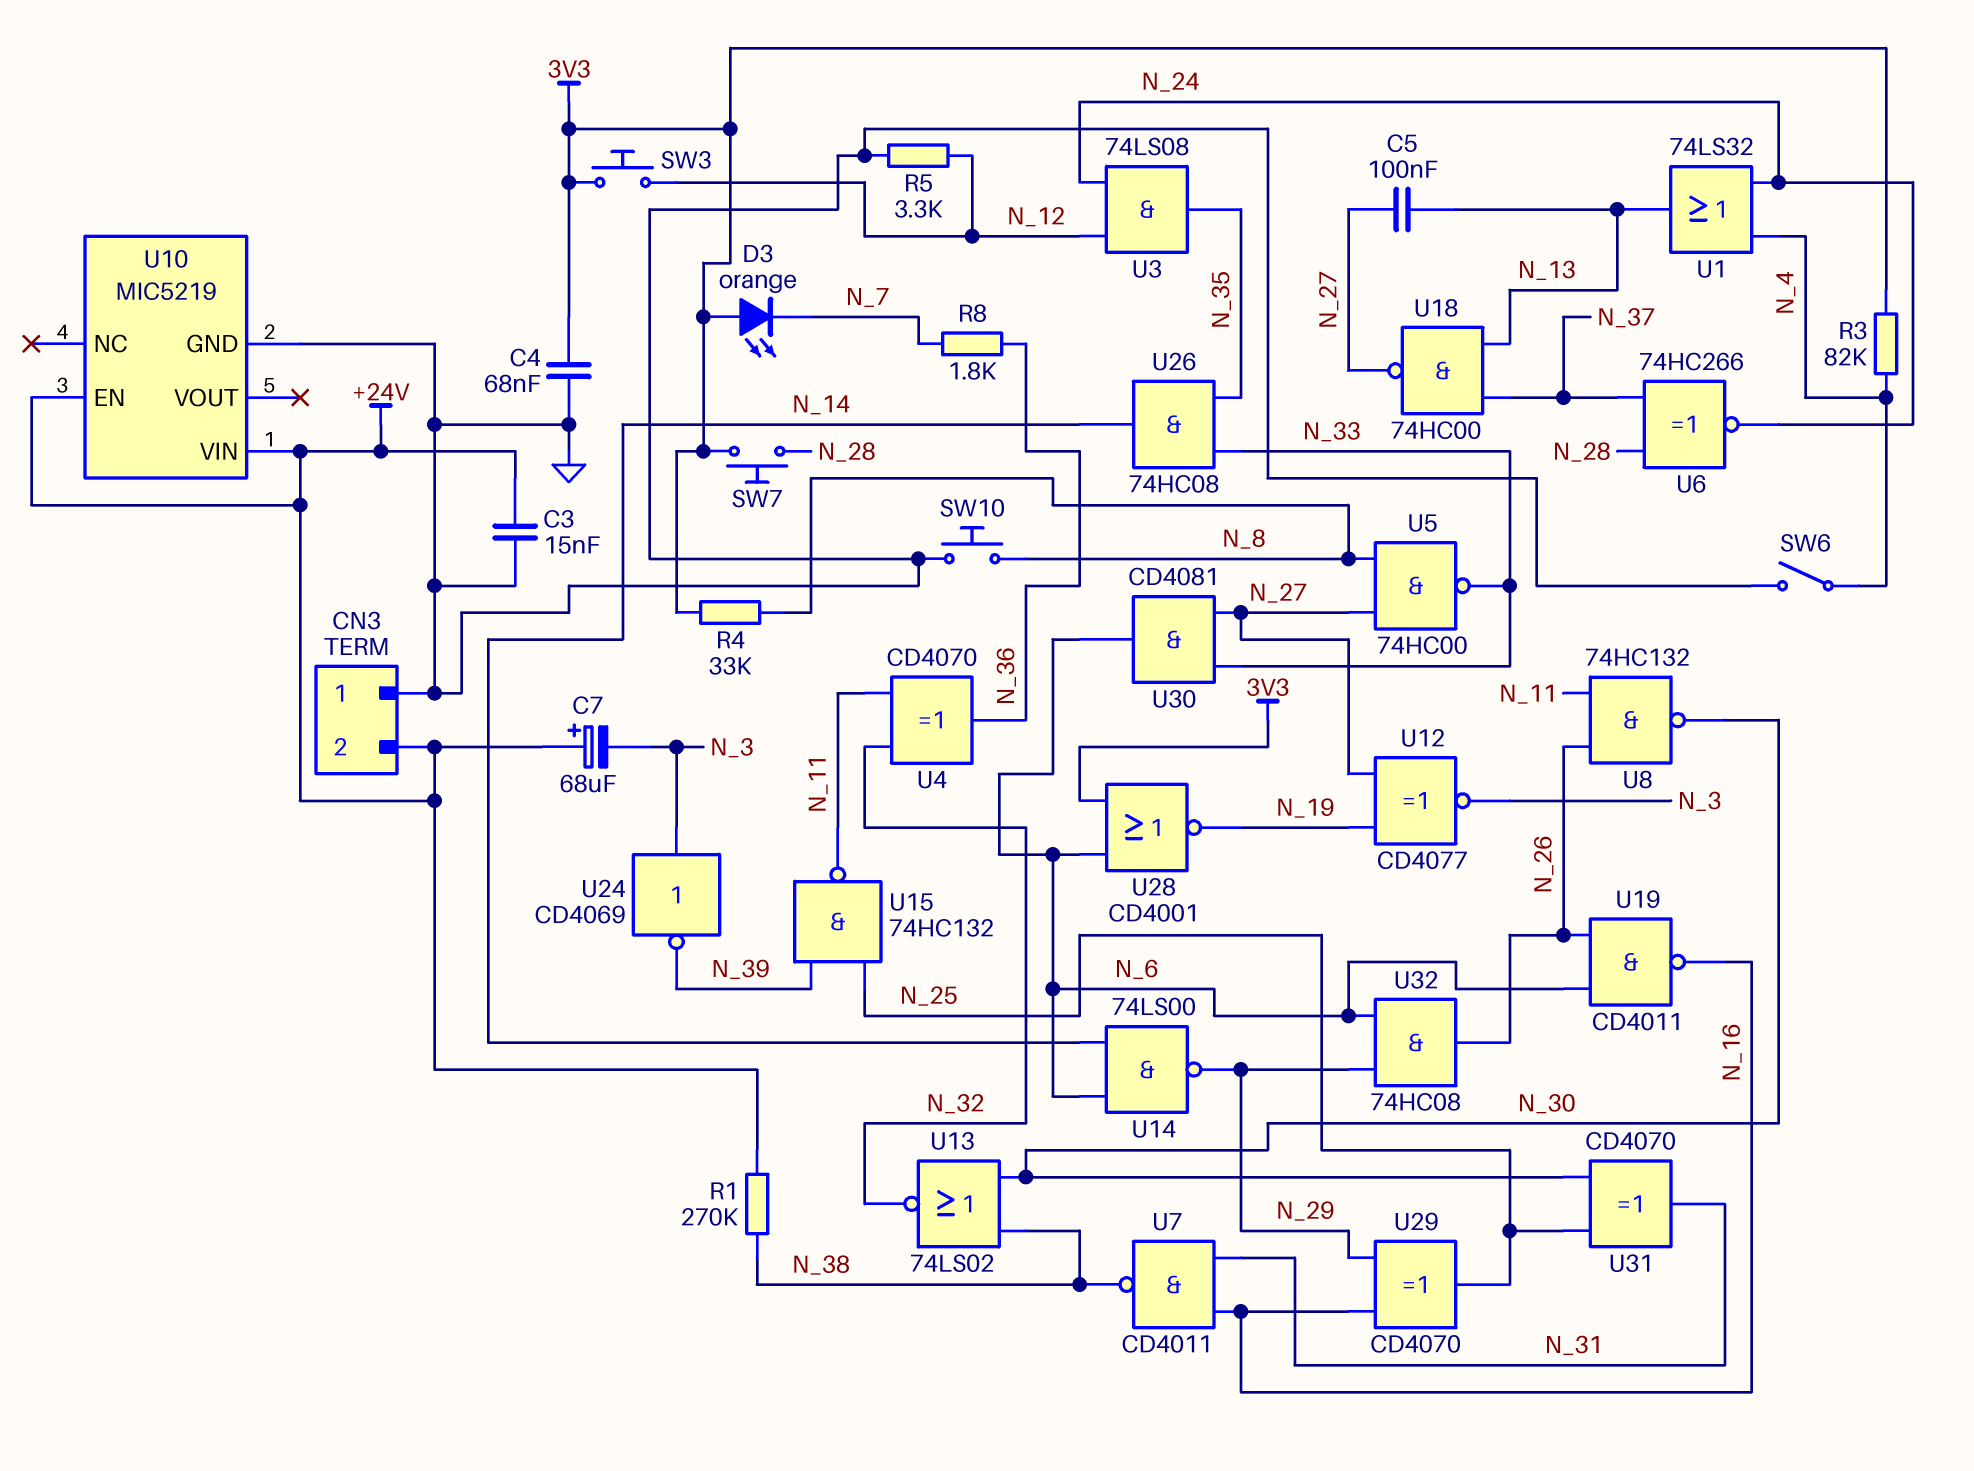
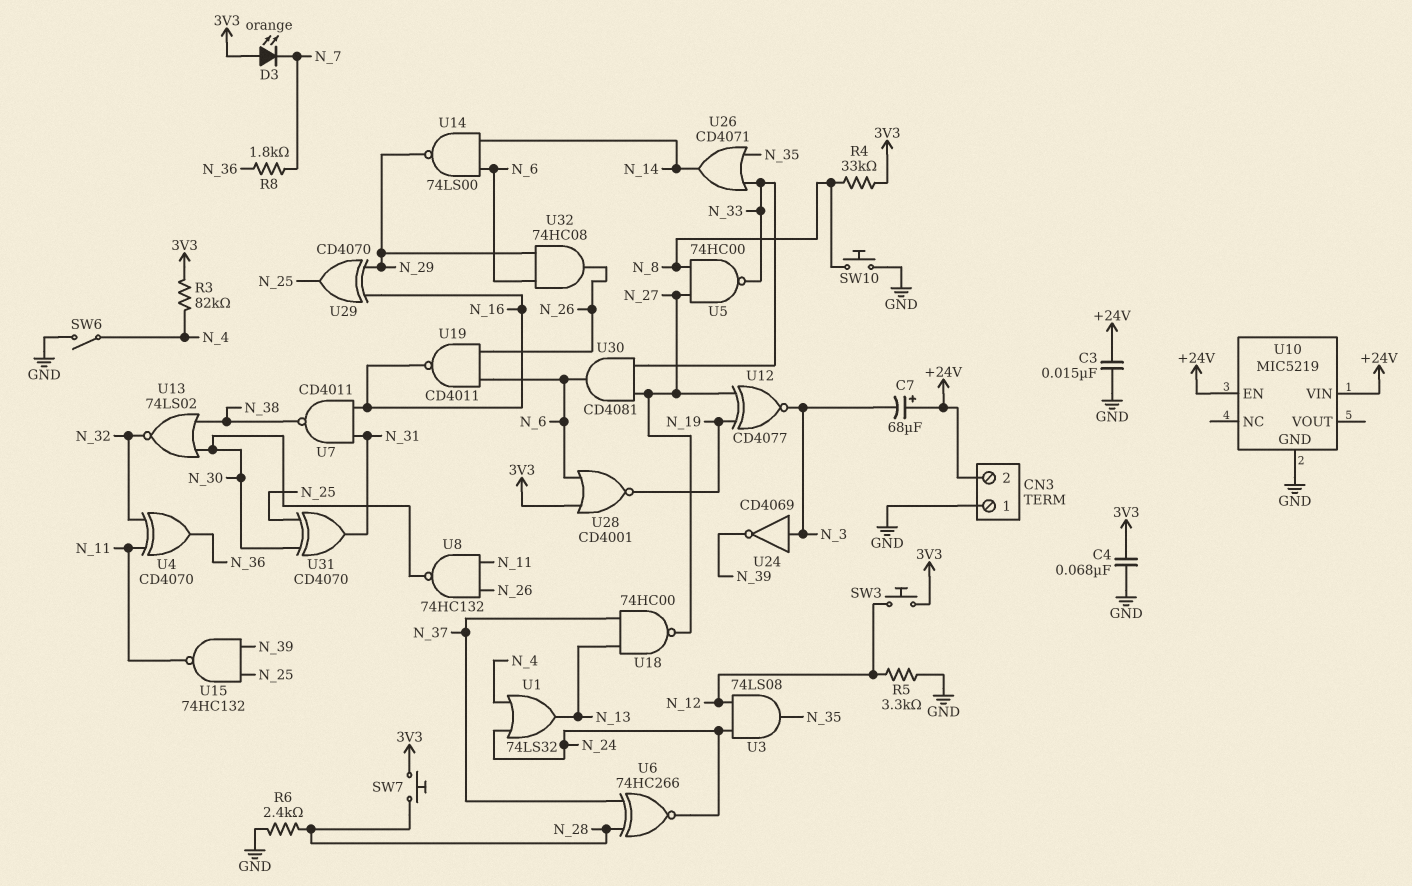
C5: 100nF (N_13, N_27) -> none
R1: 270k (+24V, N_38) -> none
R6: none -> 2.4k (GND, N_28)
U26: AND 74HC08 (in N_33, in N_35, out N_14) -> OR CD4071 (in N_33, in N_35, out N_14)

